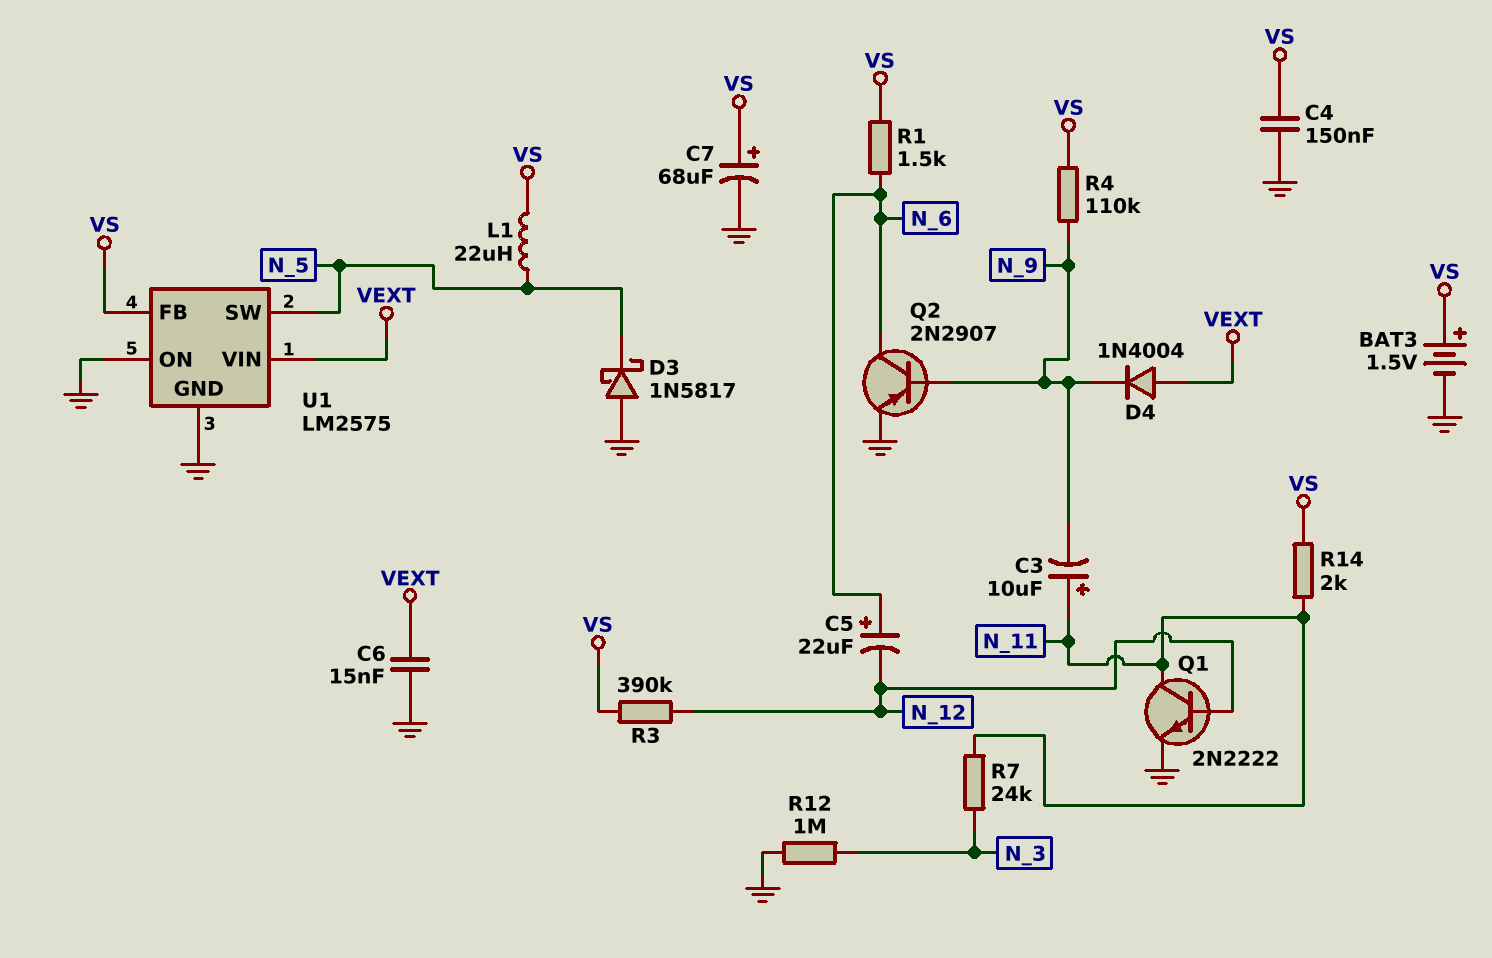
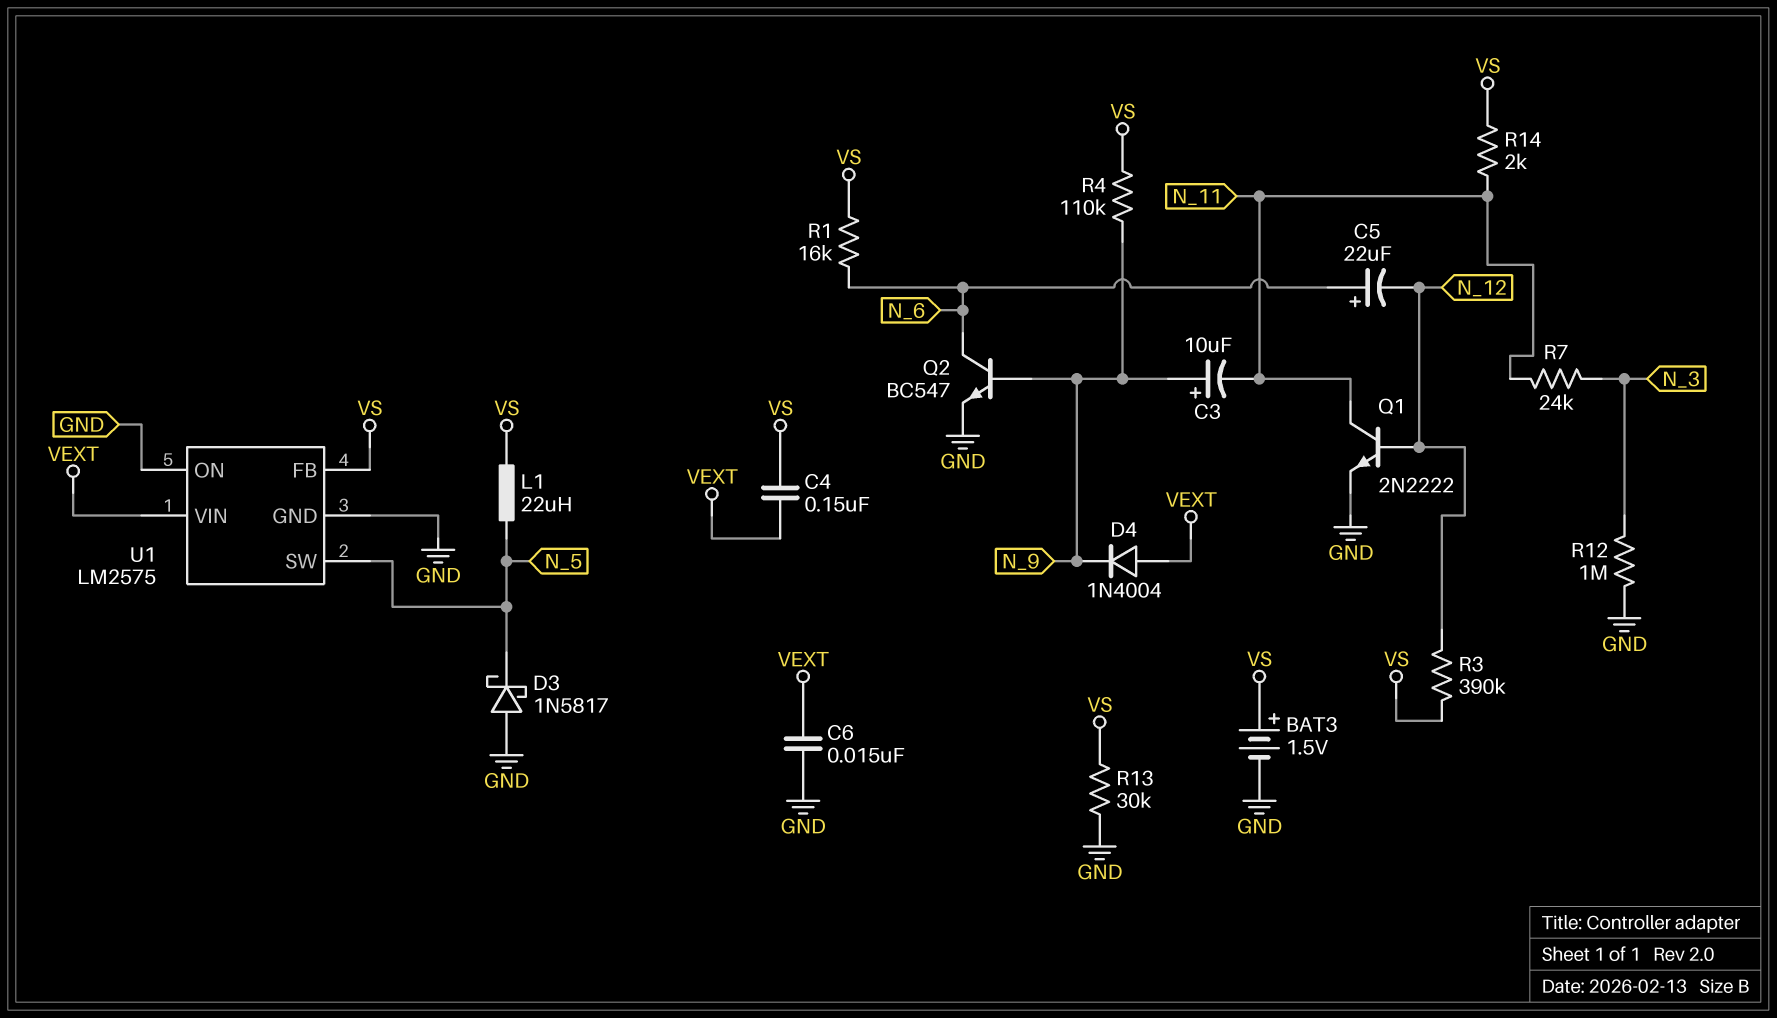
C3: 10uF (plus N_11, minus N_9) -> 10uF (plus N_9, minus N_11)
C4: 150nF (GND, VS) -> 150nF (VEXT, VS)
C7: 68uF (plus VS, minus GND) -> none
Q2: PNP 2N2907 (B N_9, C N_6, E GND) -> NPN BC547 (B N_9, C N_6, E GND)
R1: 1.5k (N_6, VS) -> 16k (N_6, VS)
R13: none -> 30k (GND, VS)

